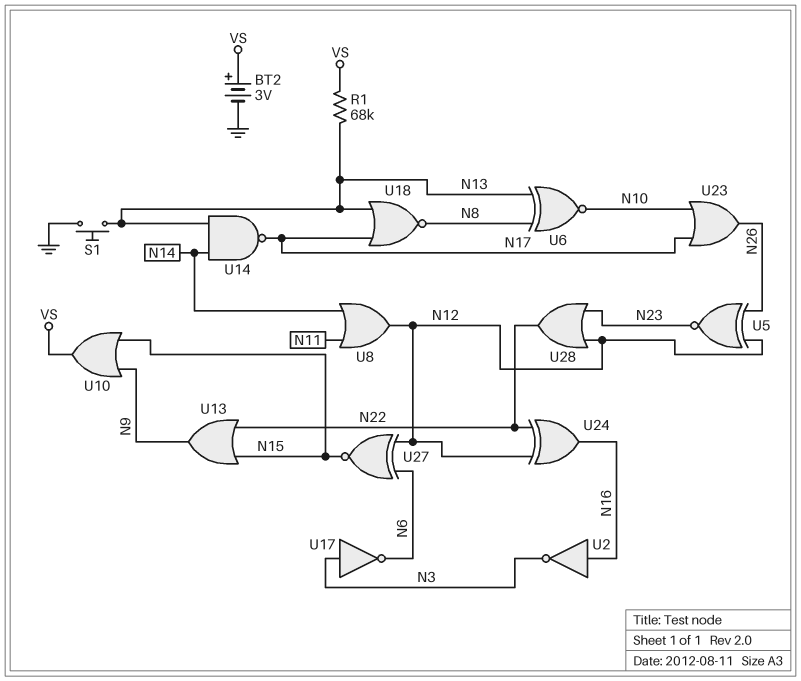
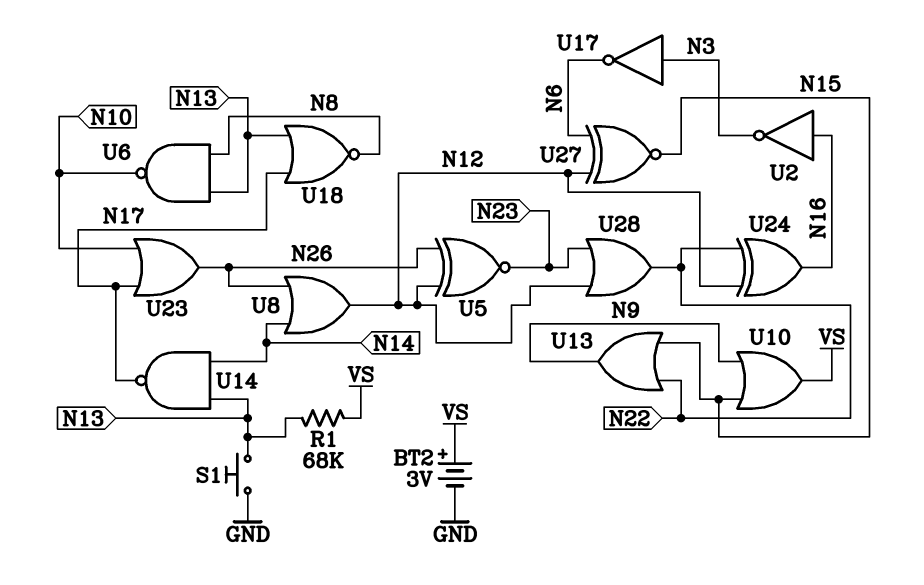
U6: XNOR (in N8, in N13, out N10) -> NAND (in N8, in N13, out N10)
U8: OR (in N11, in N14, out N12) -> OR (in N14, in N26, out N12)

